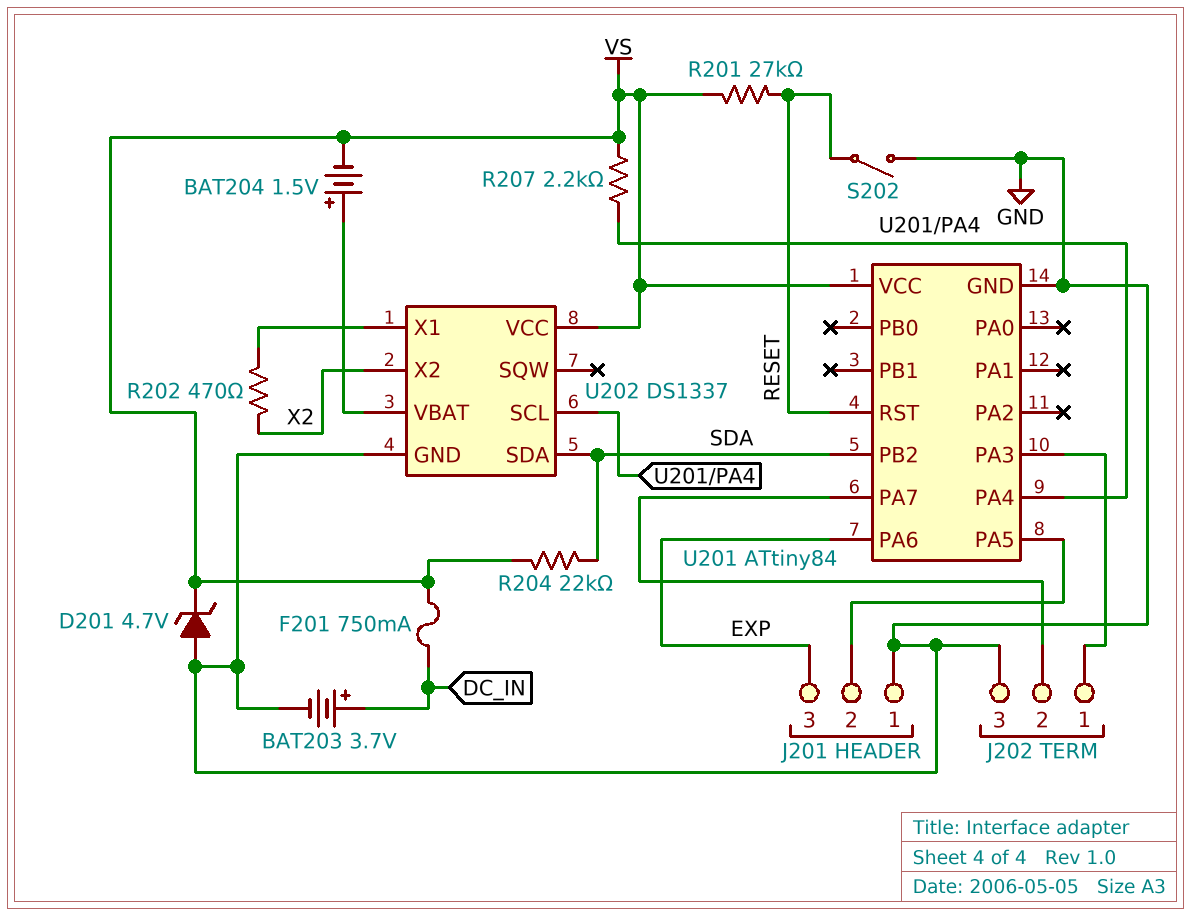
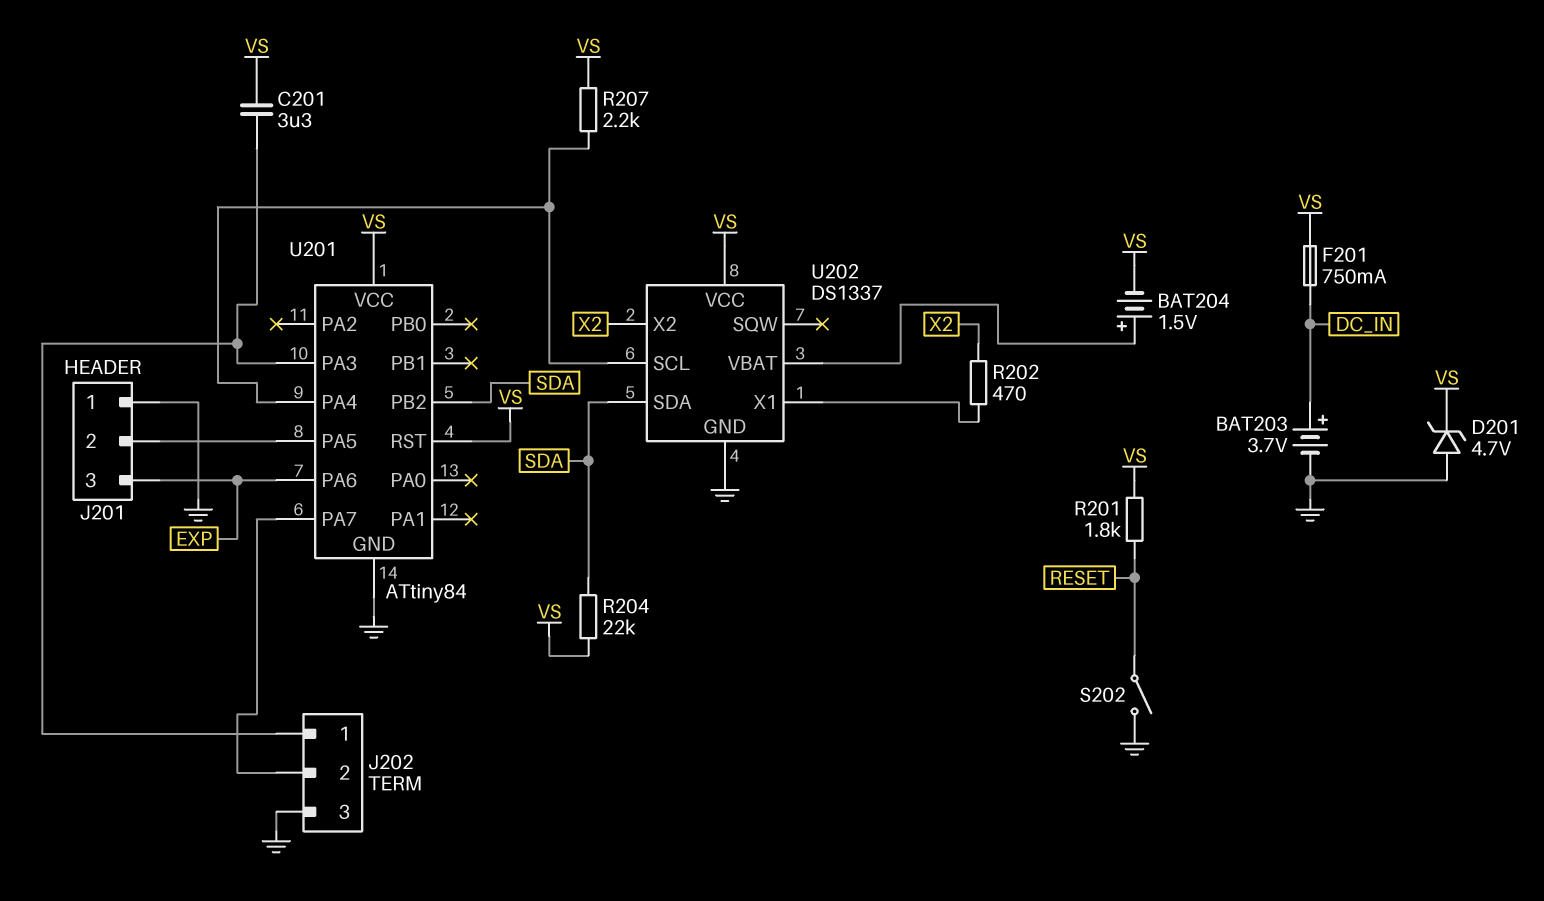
C201: none -> 3.3uF (J202/1, VS)
R201: 27k (RESET, VS) -> 1.8k (RESET, VS)
U201 pin RST: RESET -> VS

